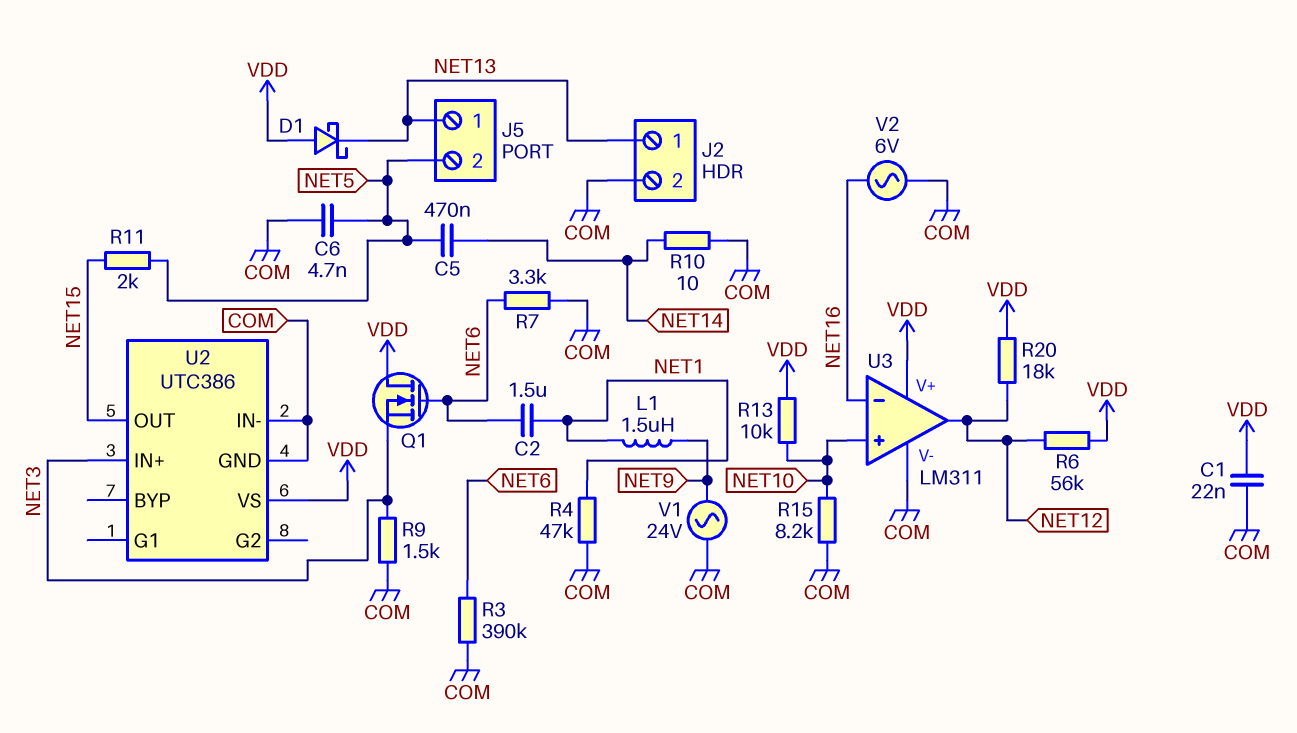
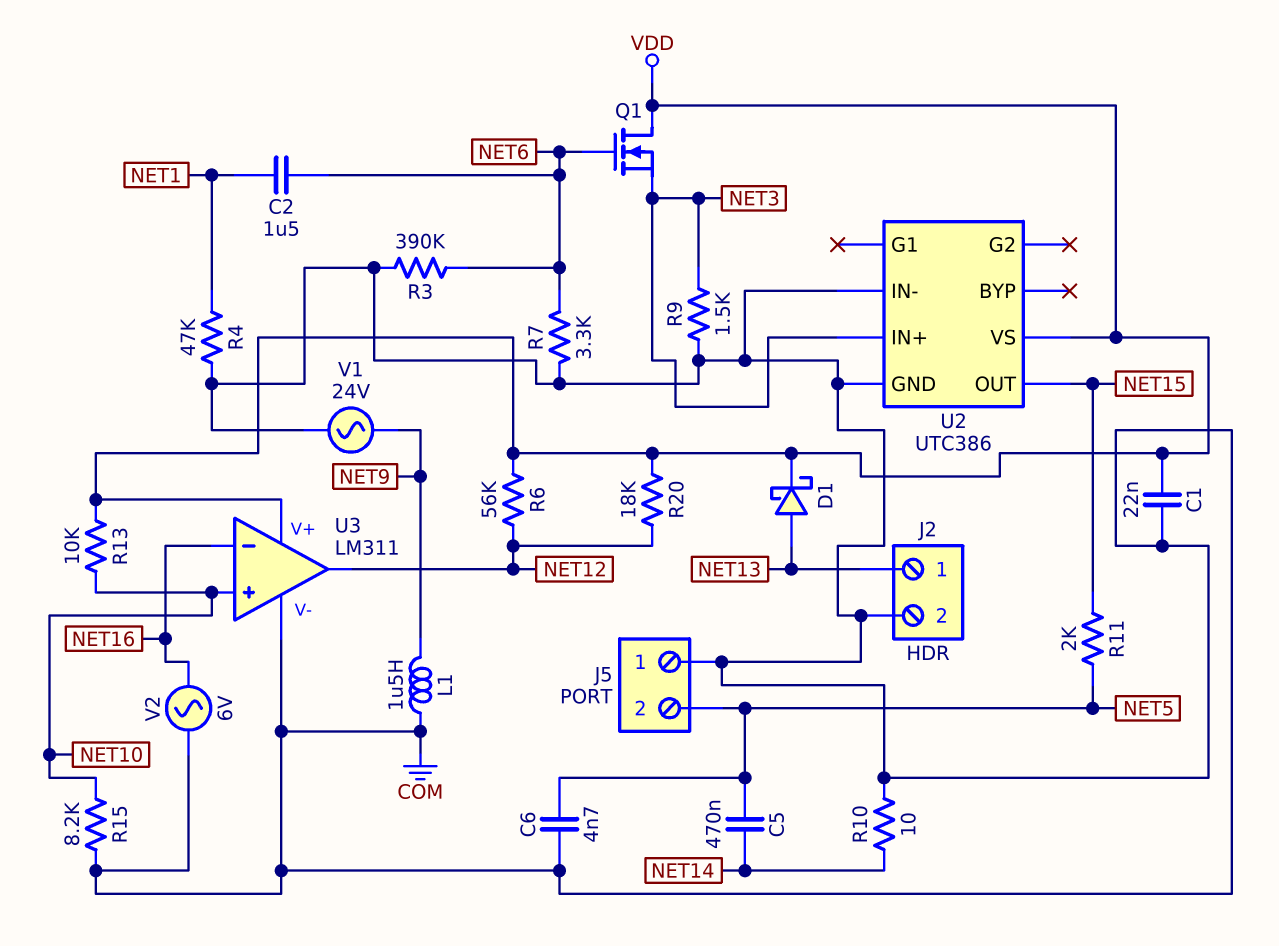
D1: schottky (A VDD, K NET13) -> schottky (A NET13, K VDD)
J5 pin 1: NET13 -> COM
L1: 1.5uH (NET1, NET9) -> 1.5uH (COM, NET9)

